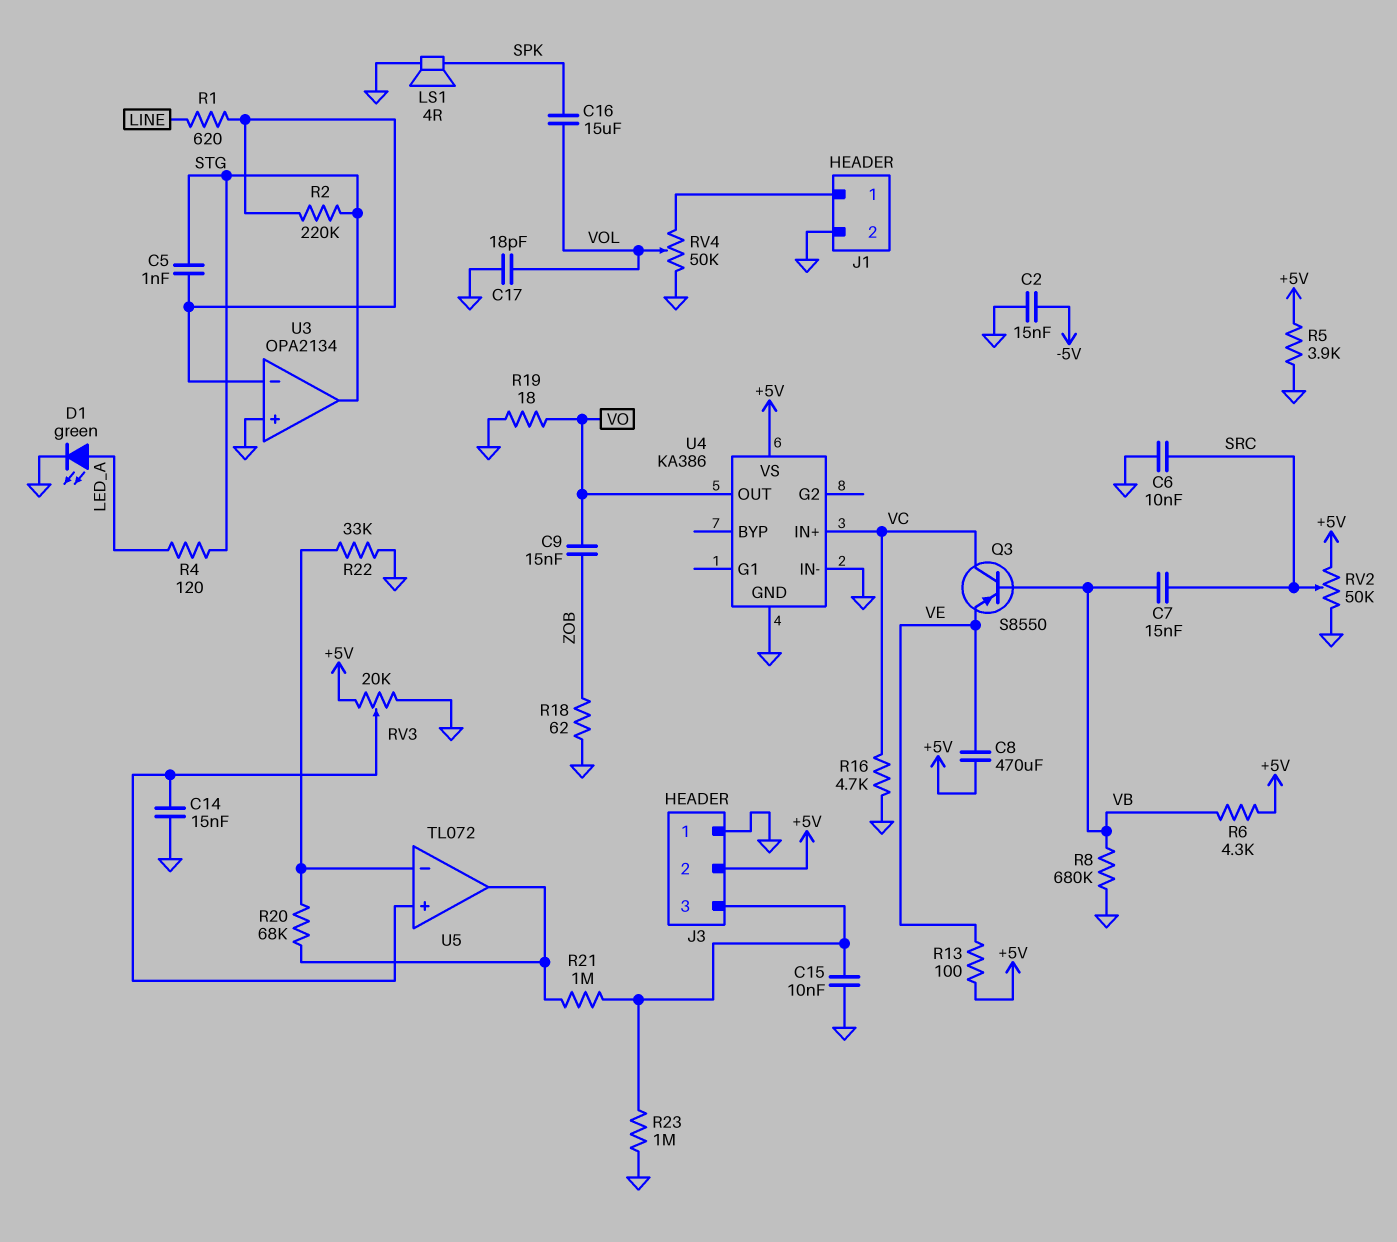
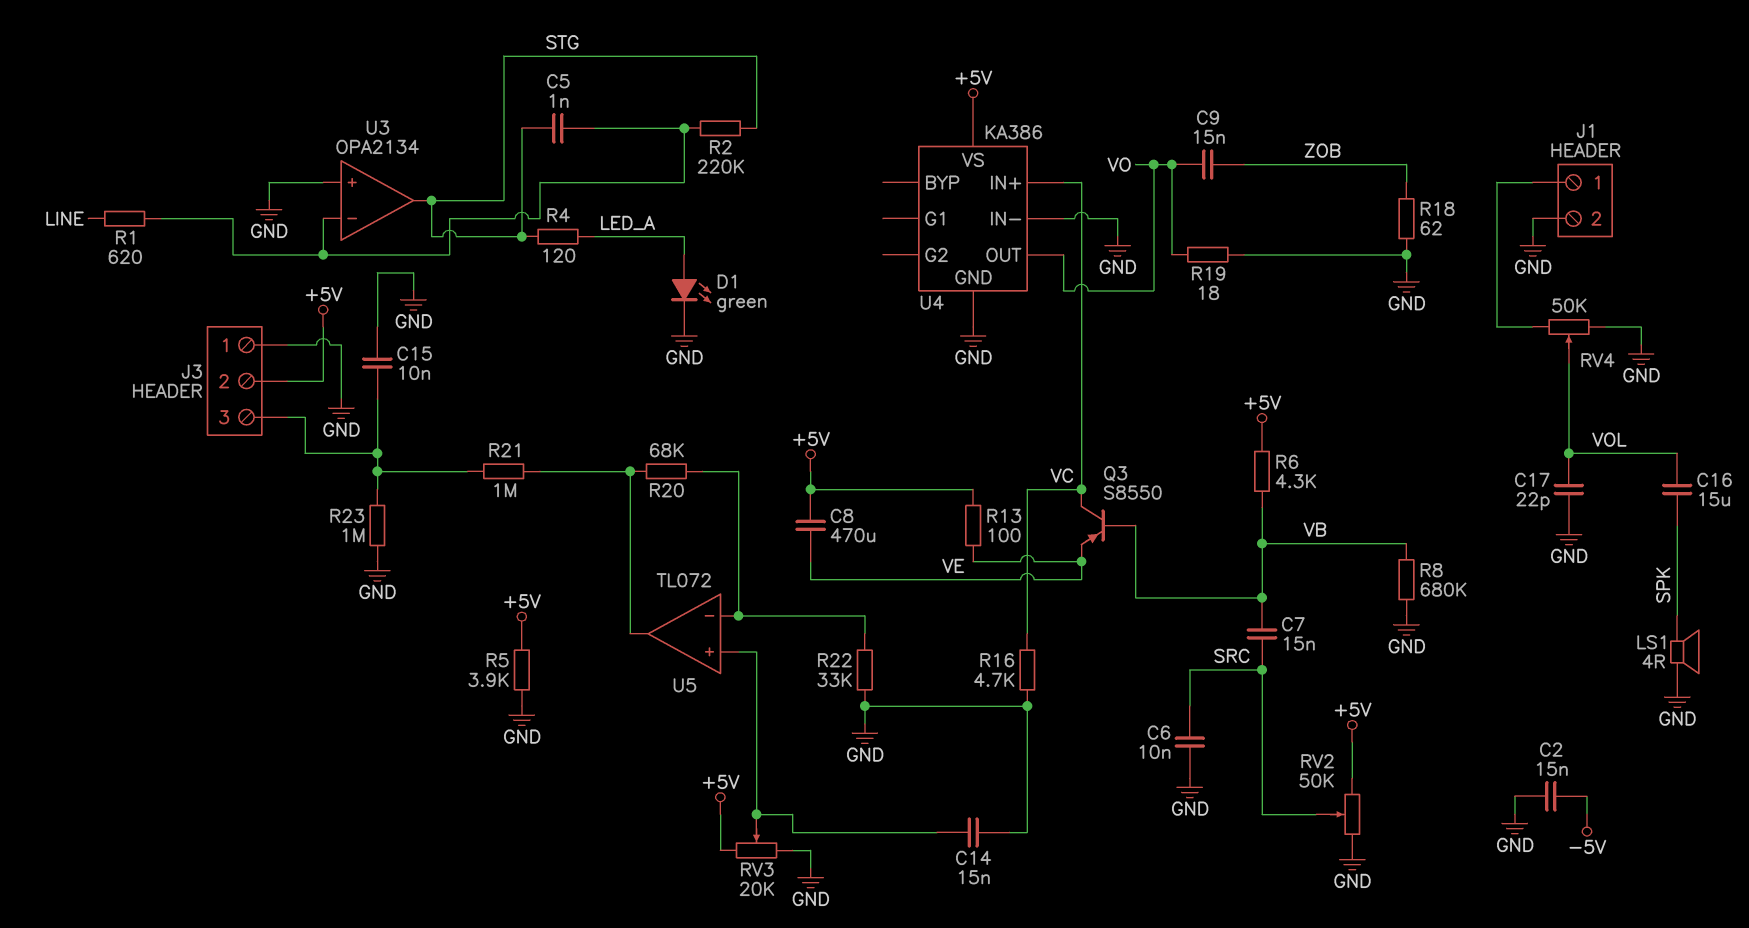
C17: 18pF (GND, VOL) -> 22pF (GND, VOL)

